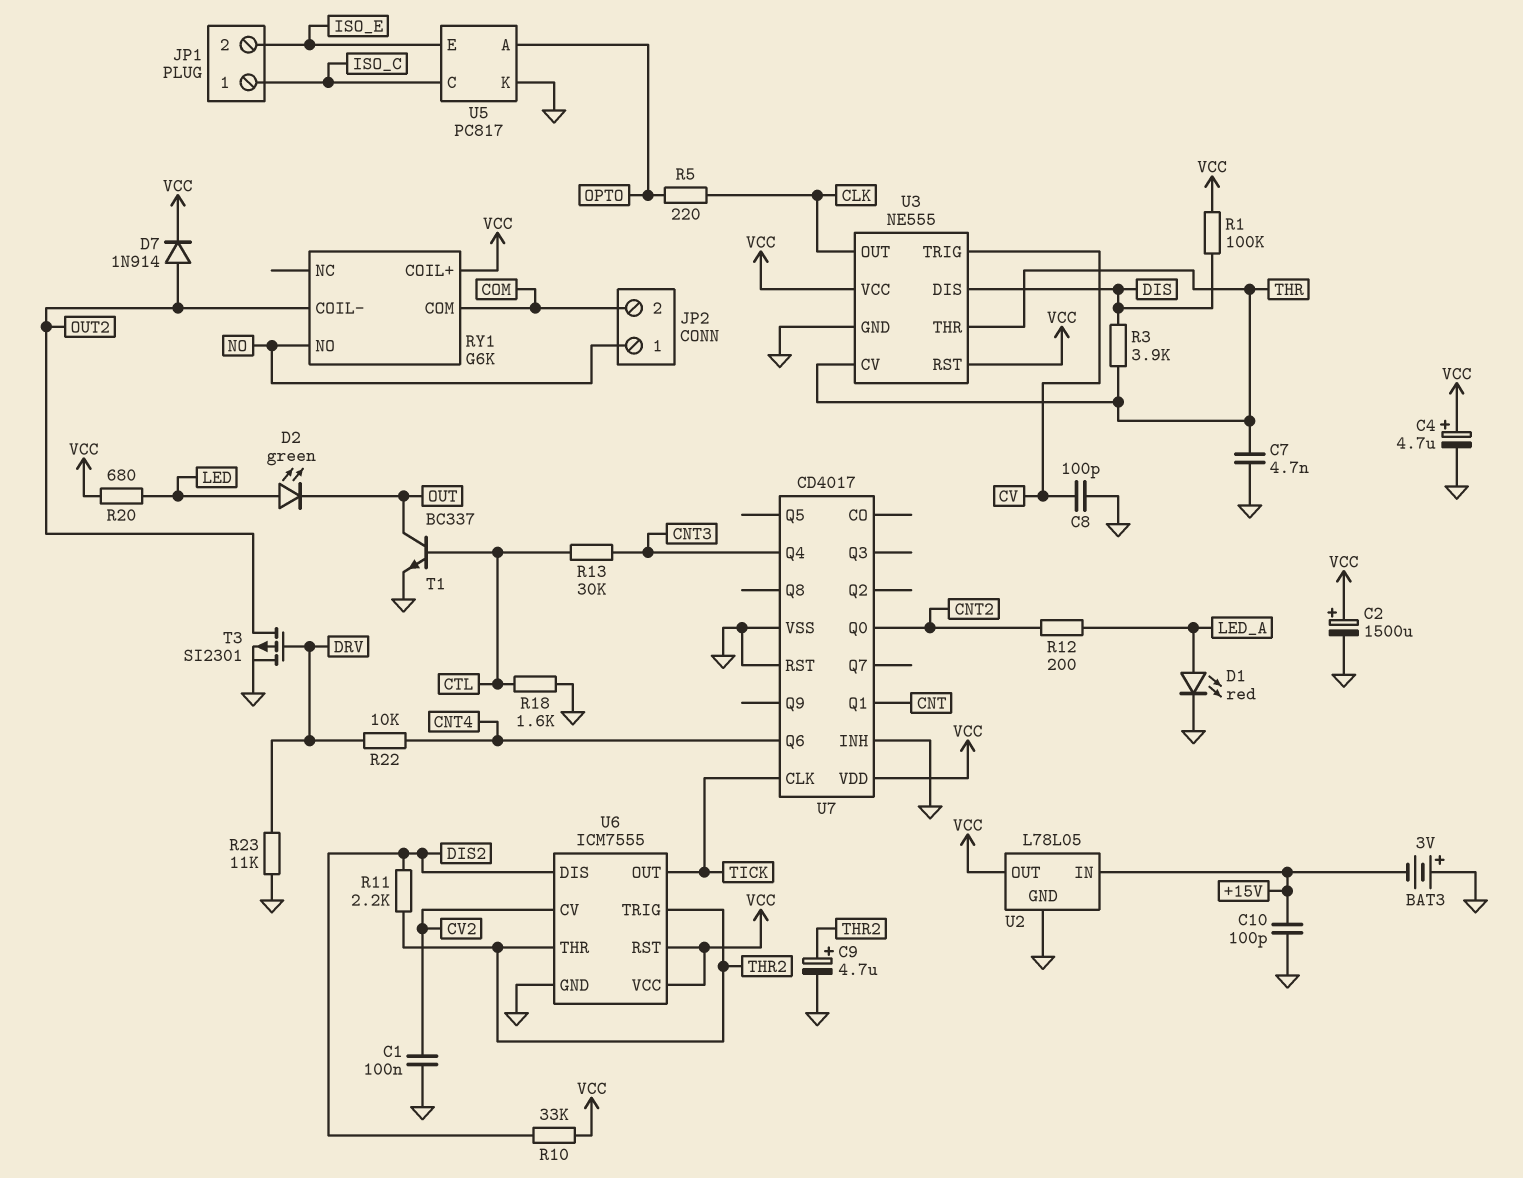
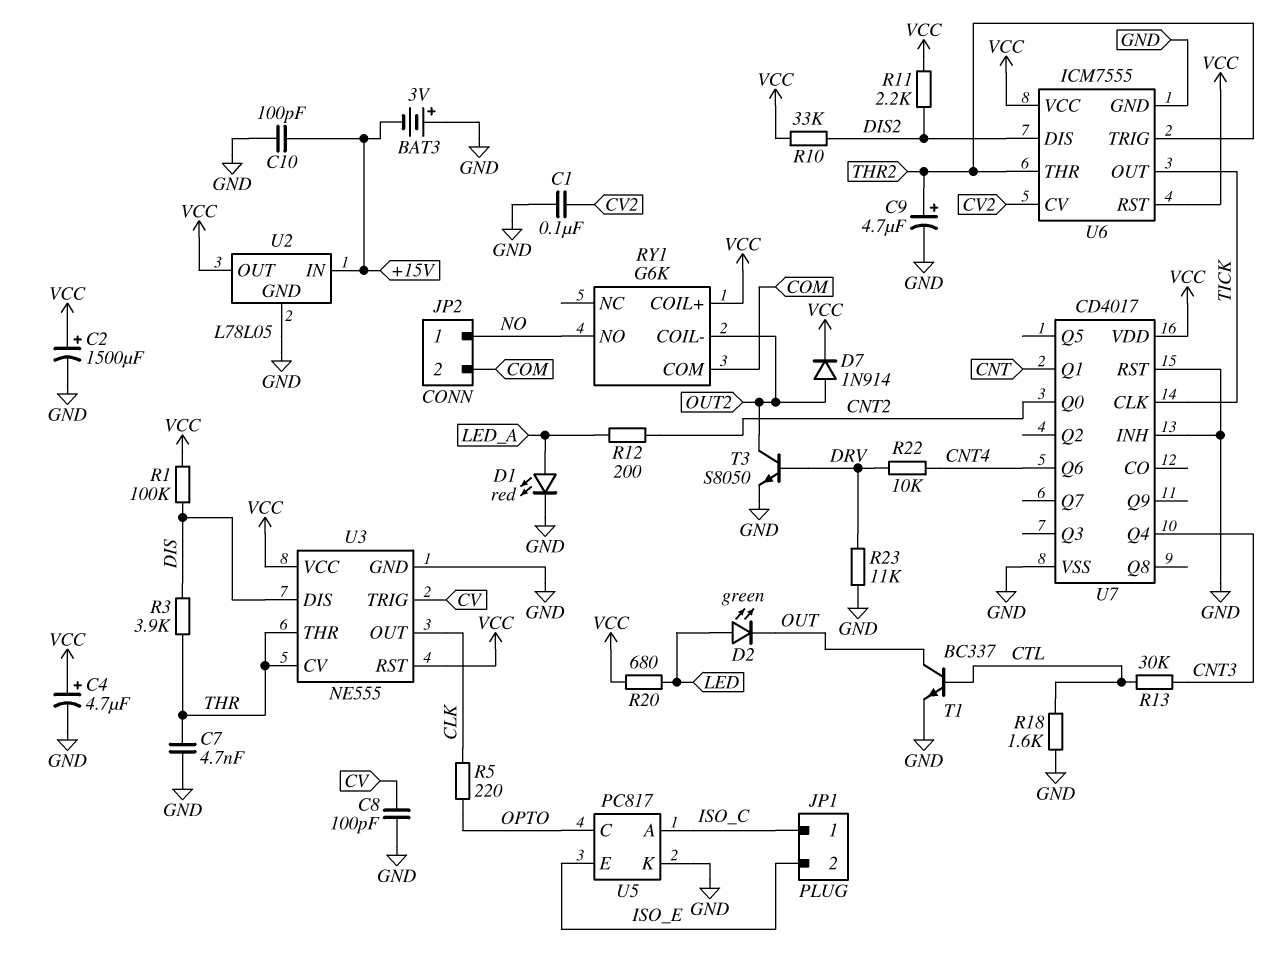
R11: 2.2k (DIS2, THR2) -> 2.2k (DIS2, VCC)
T3: PMOS SI2301 (G DRV, D OUT2, S GND) -> NPN S8050 (B DRV, C OUT2, E GND)
U5 pin A: OPTO -> ISO_C
U5 pin C: ISO_C -> OPTO

